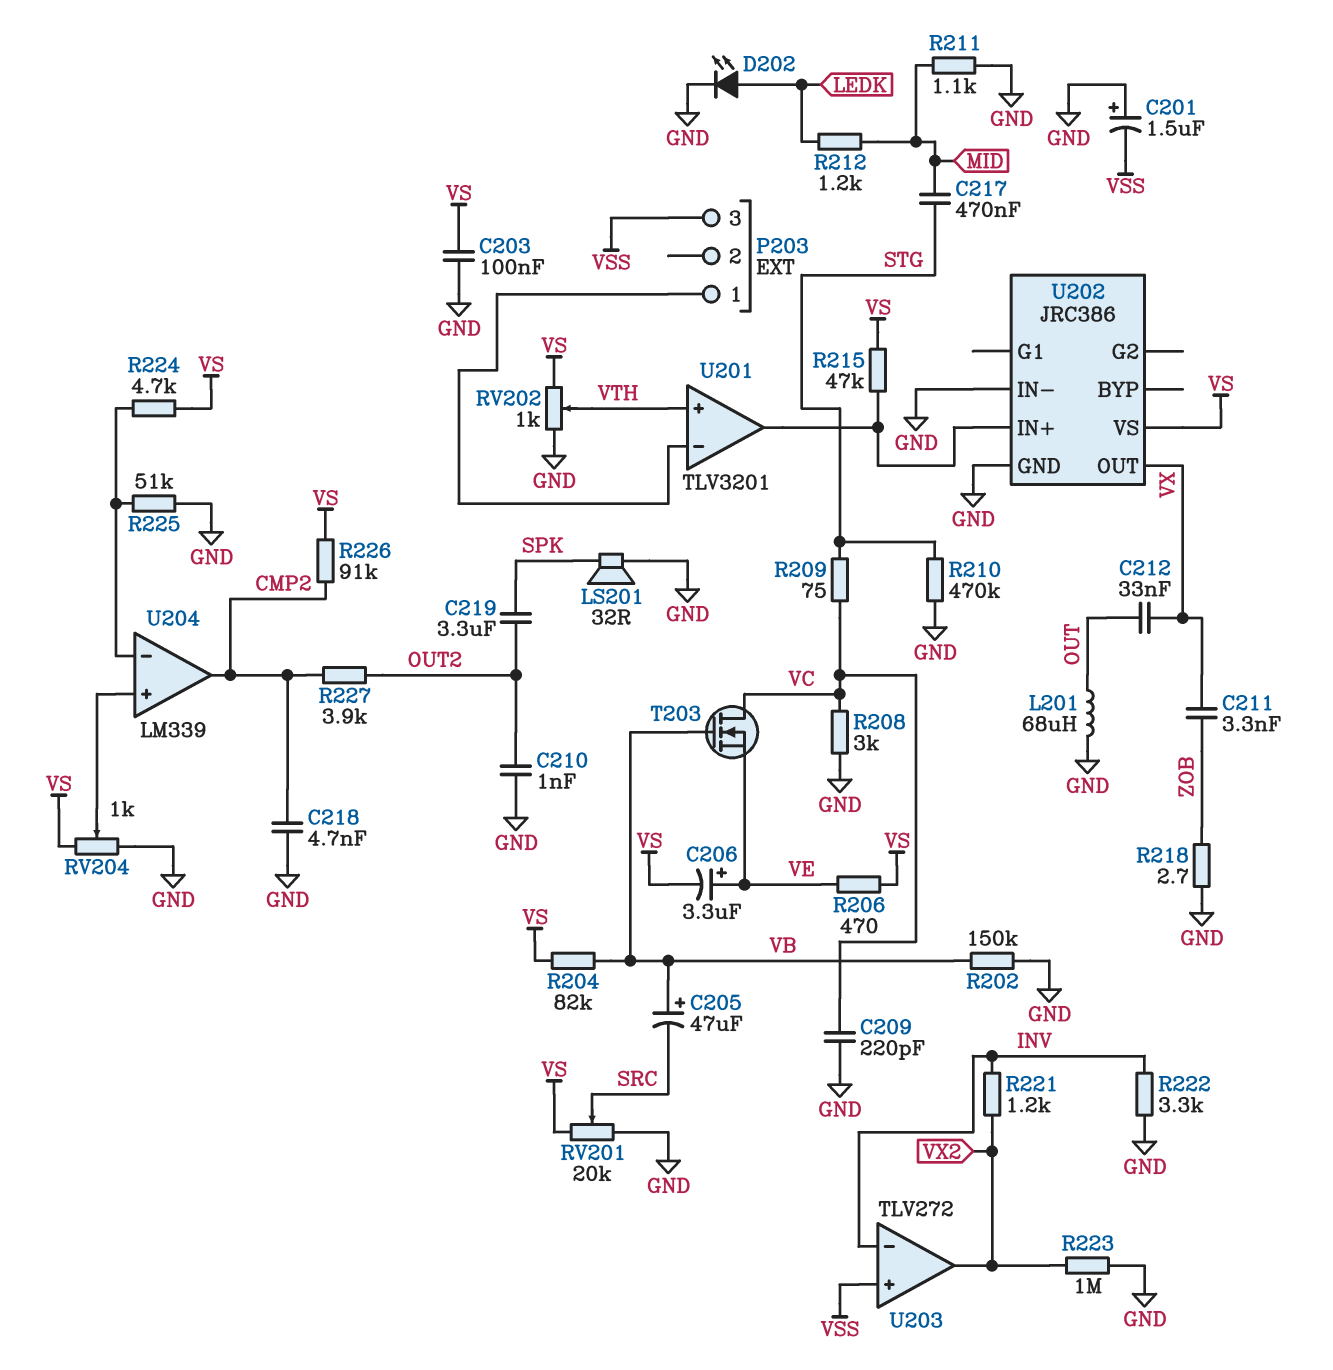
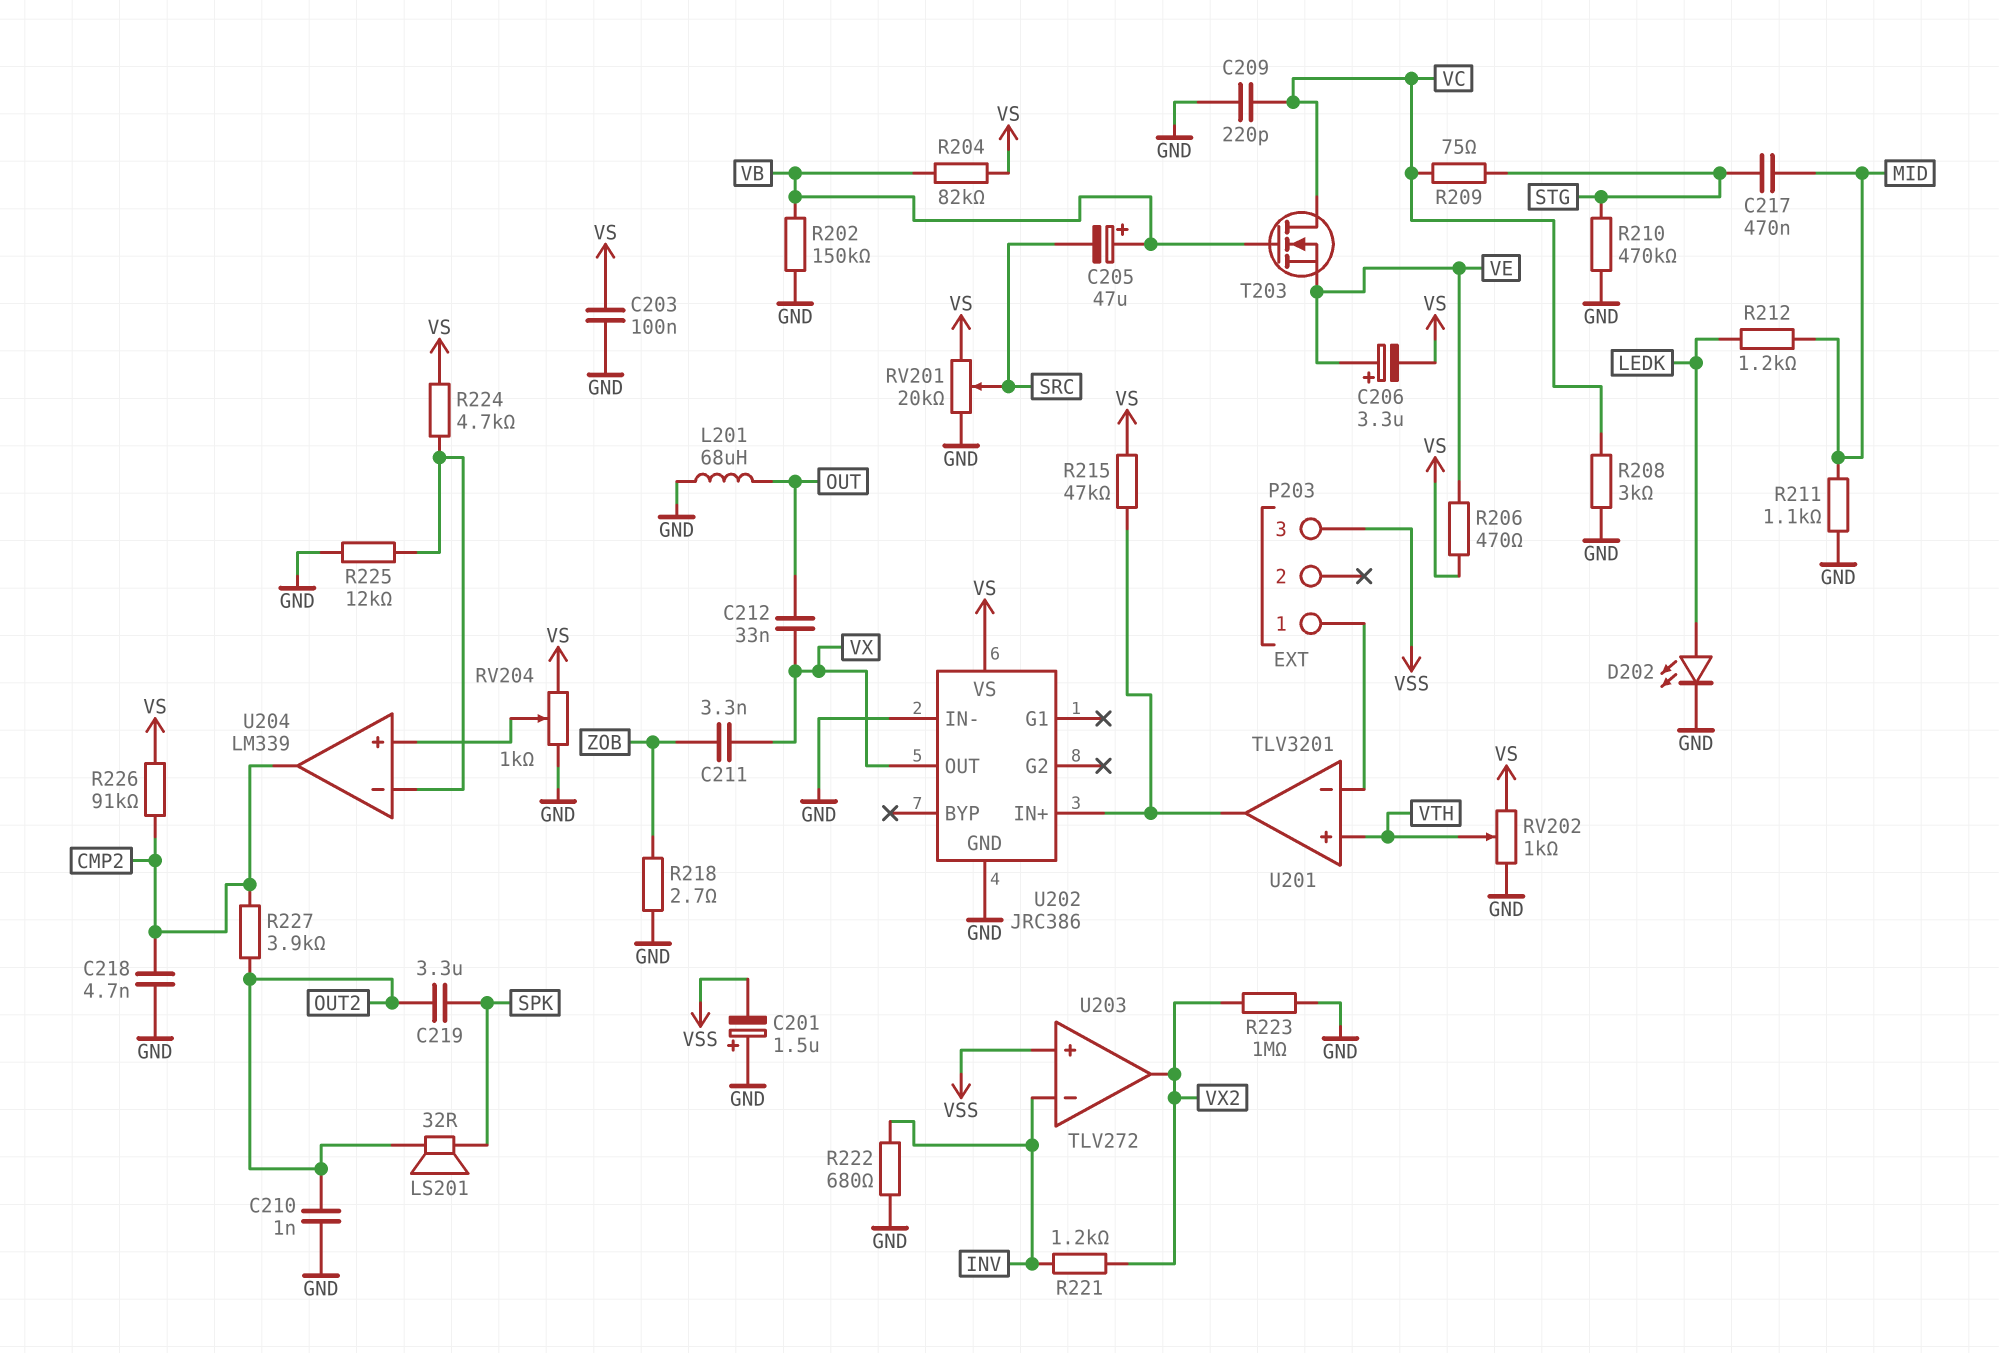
LS201: speaker 32R (GND, SPK) -> speaker 32R (OUT2, SPK)
R222: 3.3k (GND, INV) -> 680 (GND, INV)
R225: 51k (GND, U204/in-) -> 12k (GND, U204/in-)

